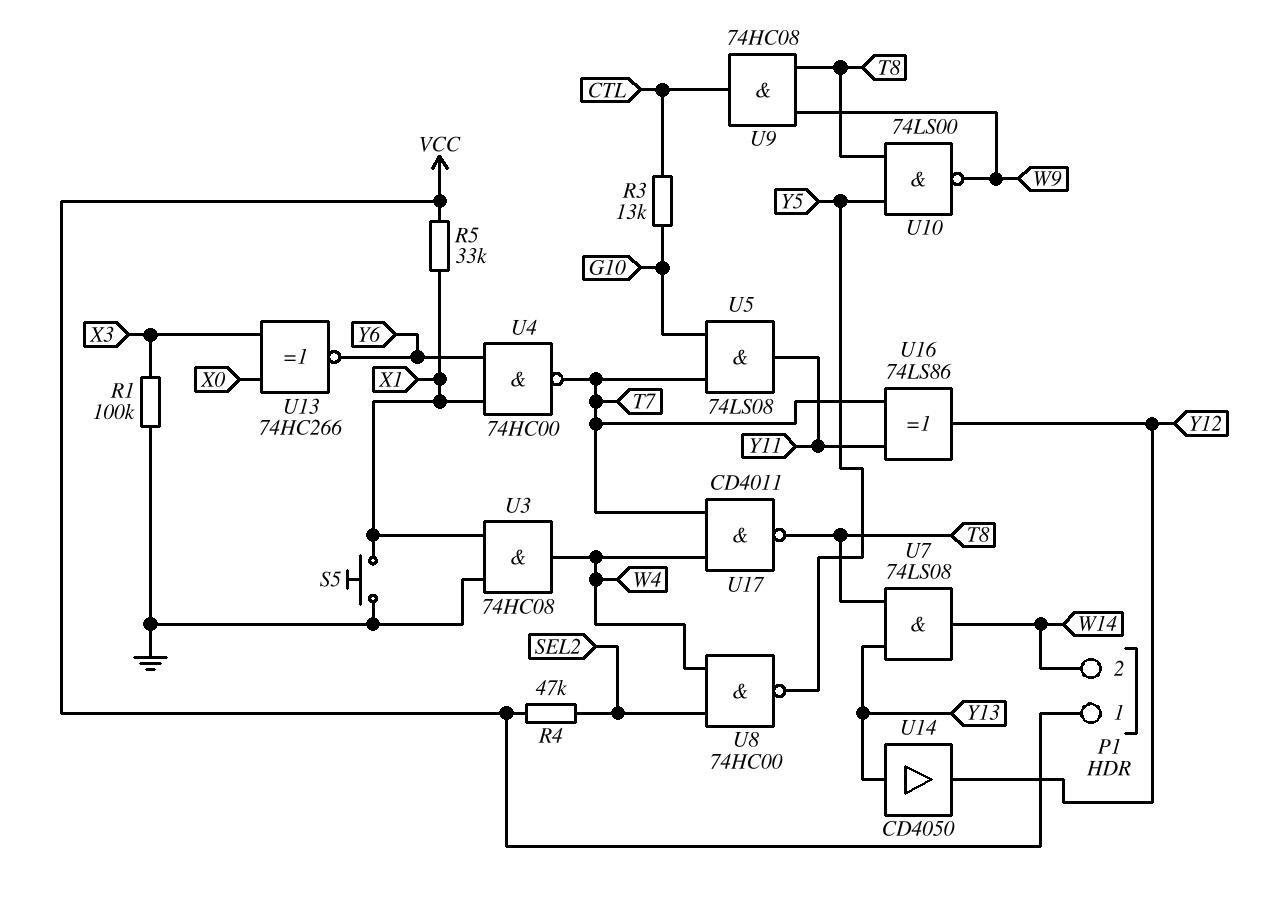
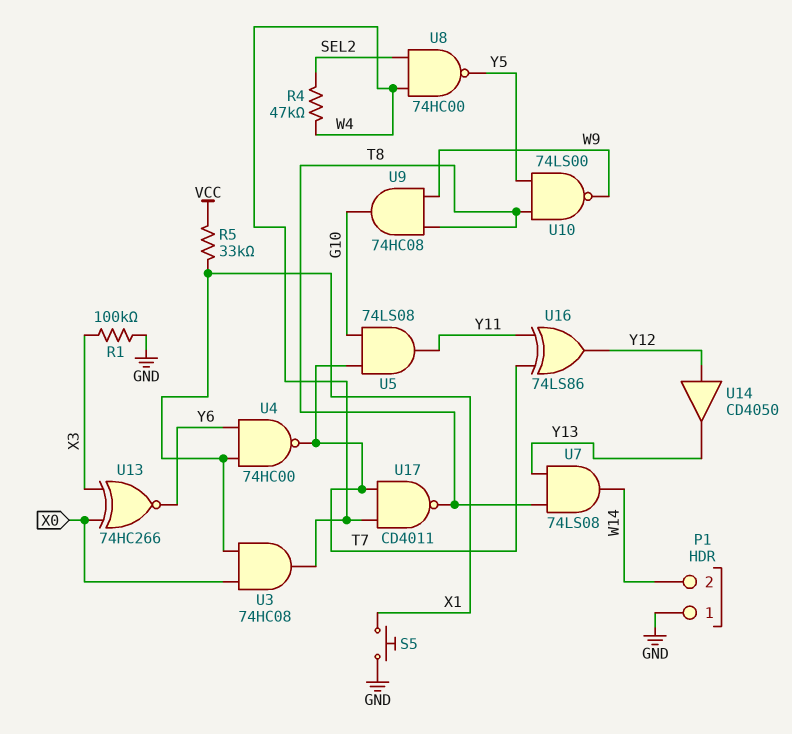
P1 pin 1: VCC -> GND
R3: 13k (CTL, G10) -> none
R4: 47k (SEL2, VCC) -> 47k (SEL2, W4)
U3: AND 74HC08 (in GND, in X1, out W4) -> AND 74HC08 (in X0, in X1, out W4)
U9: AND 74HC08 (in T8, in W9, out CTL) -> AND 74HC08 (in T8, in W9, out G10)
U14: buffer CD4050 (in Y13, out Y12) -> buffer CD4050 (in Y12, out Y13)

